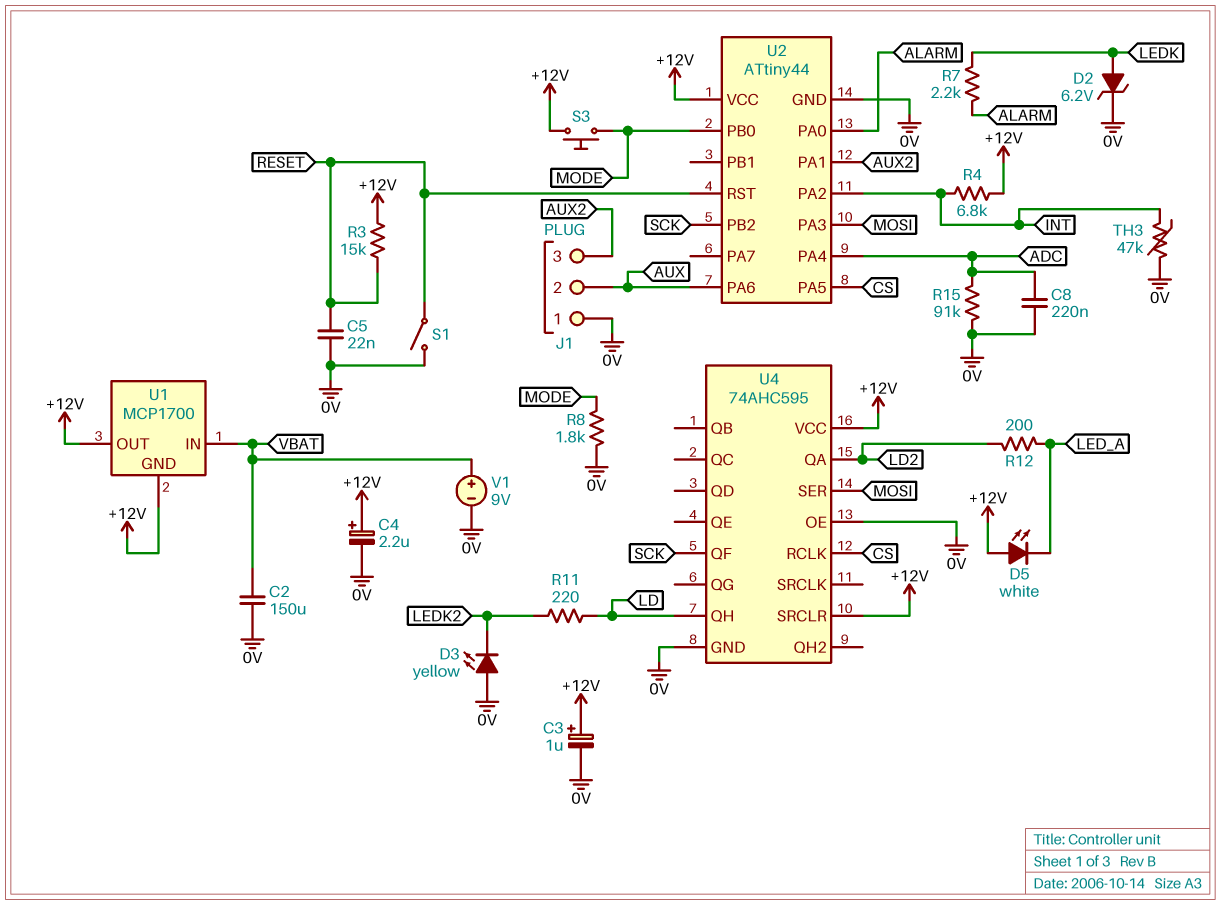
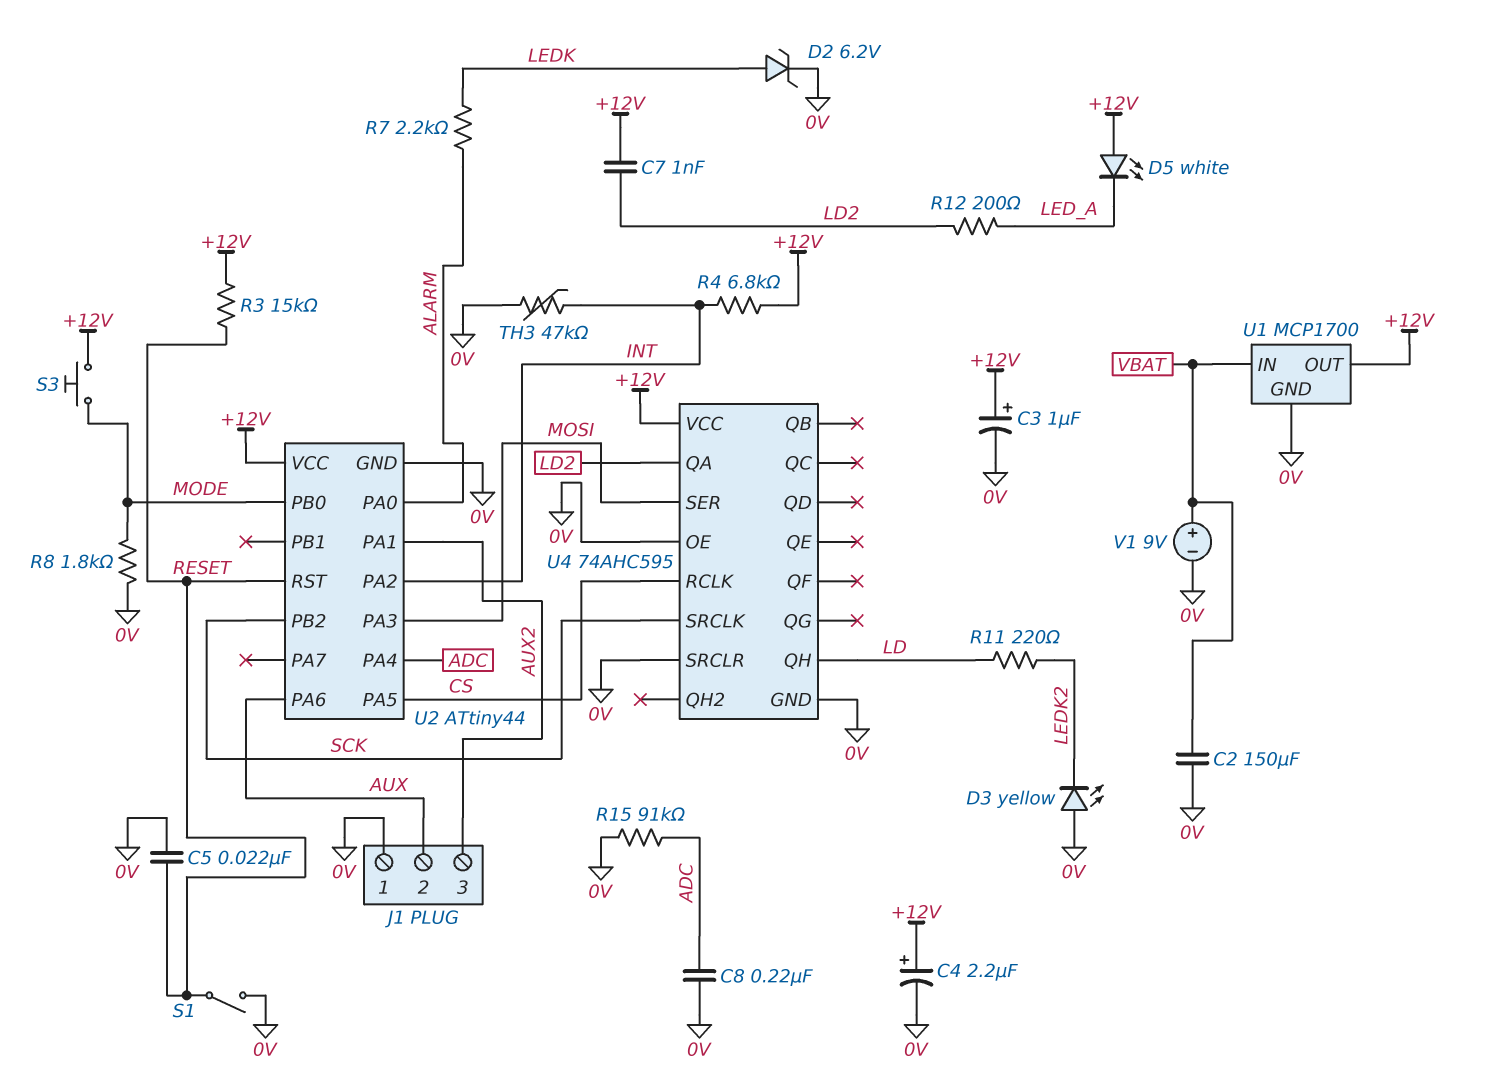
C7: none -> 1nF (+12V, LD2)
U1 pin GND: +12V -> 0V
U4 pin QF: SCK -> none
U4 pin SRCLK: none -> SCK
U4 pin SRCLR: +12V -> 0V

